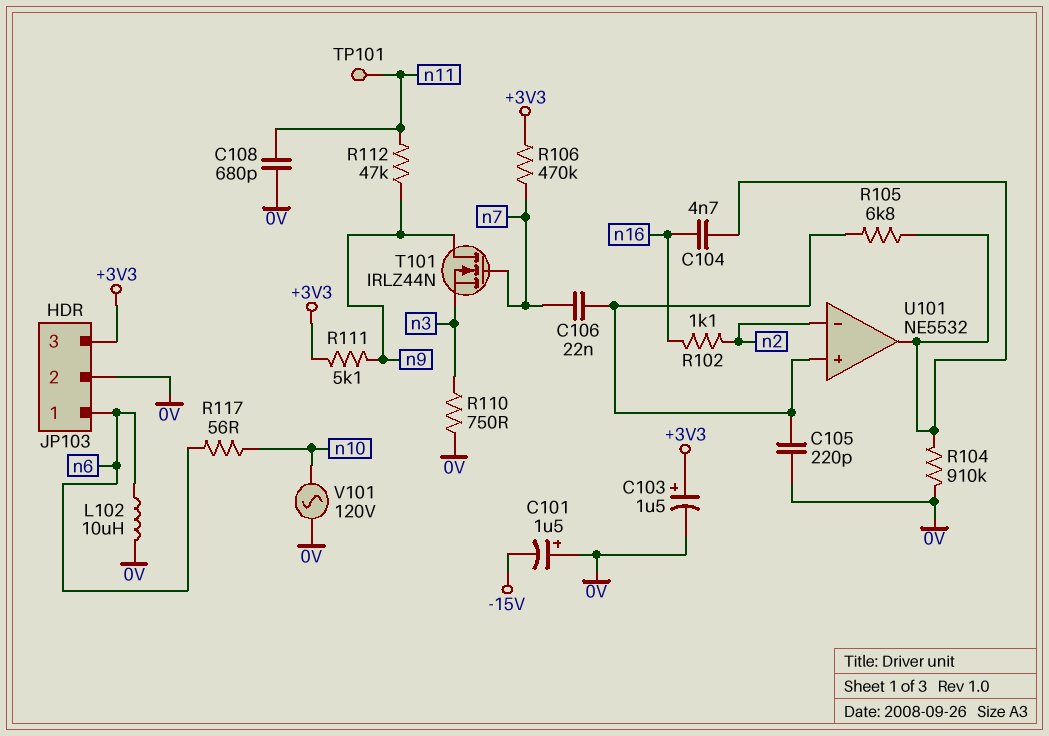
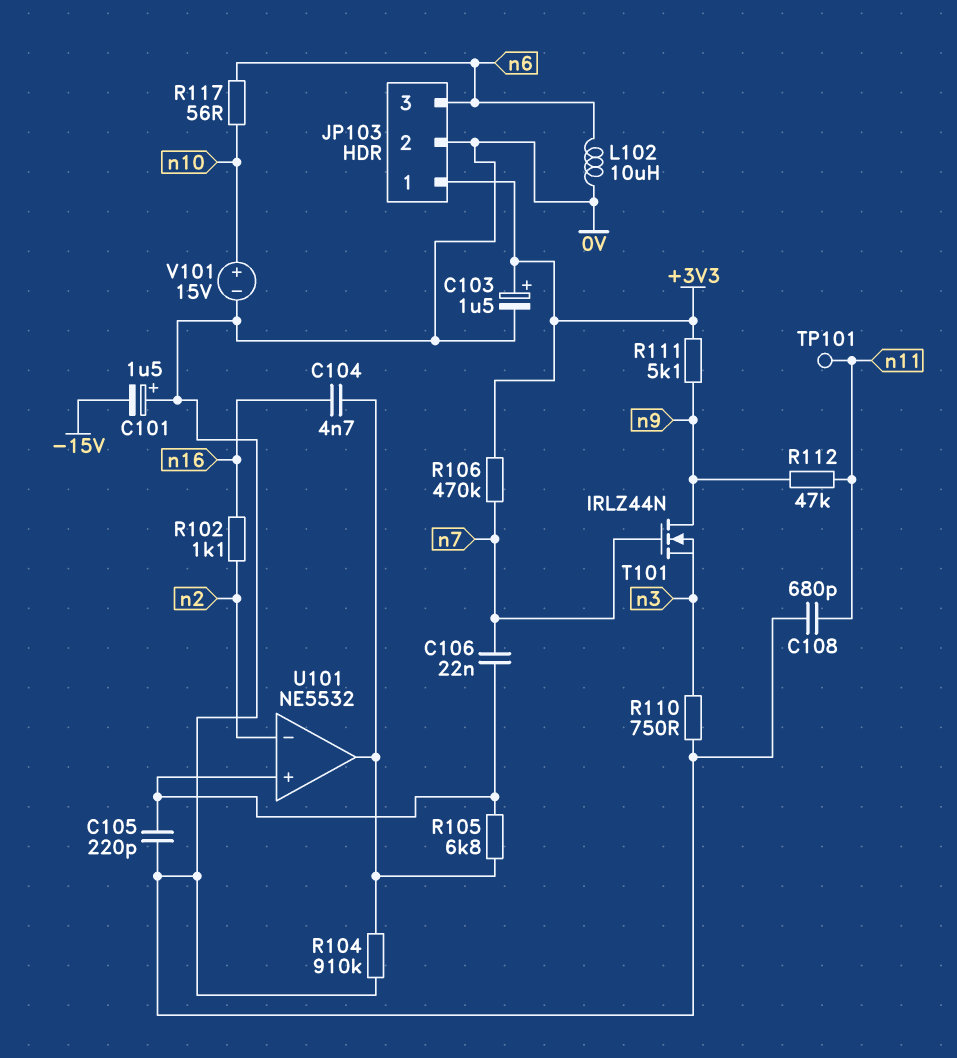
JP103 pin 1: n6 -> +3V3
JP103 pin 3: +3V3 -> n6
V101: AC 120V (0V, n10) -> 15V (plus n10, minus 0V)

